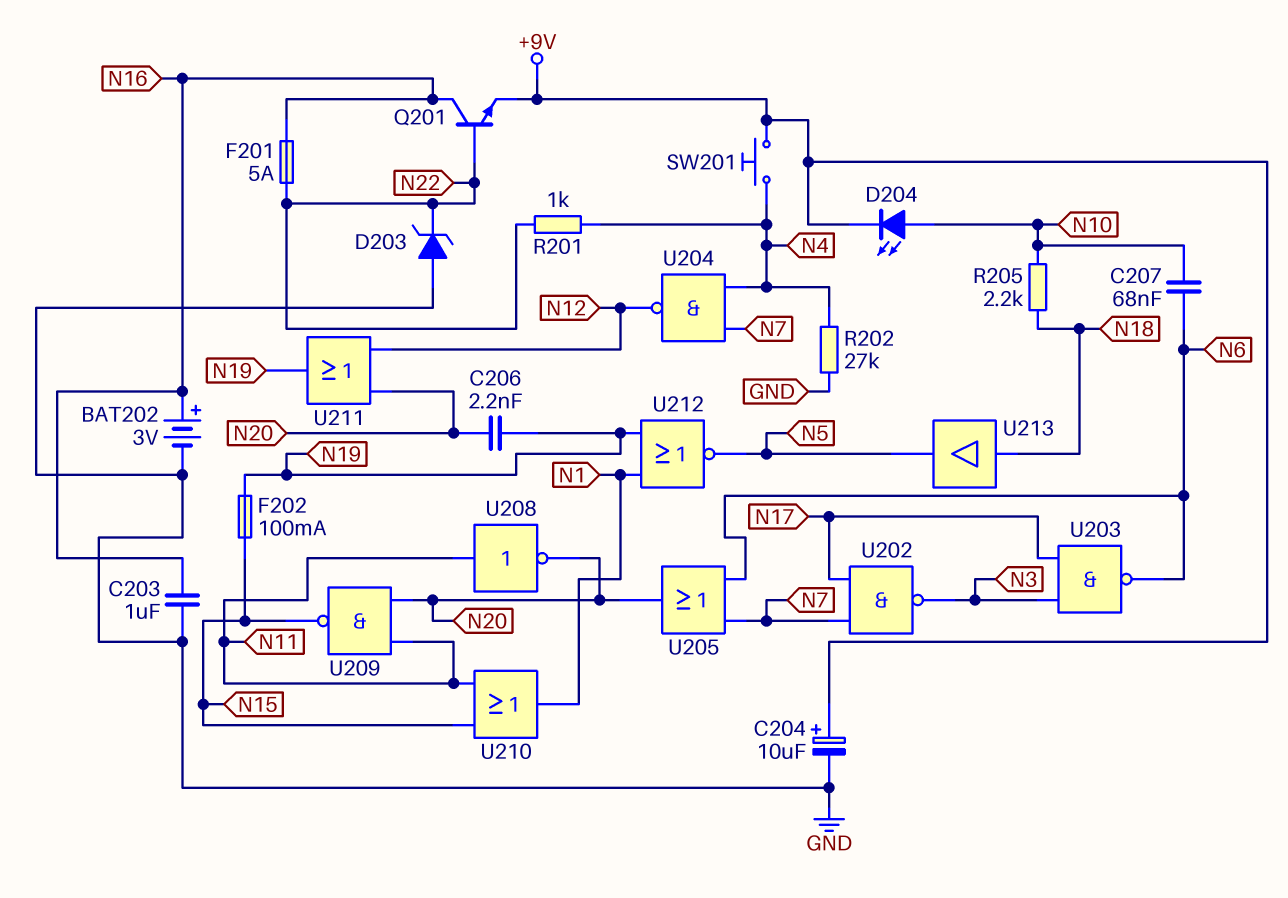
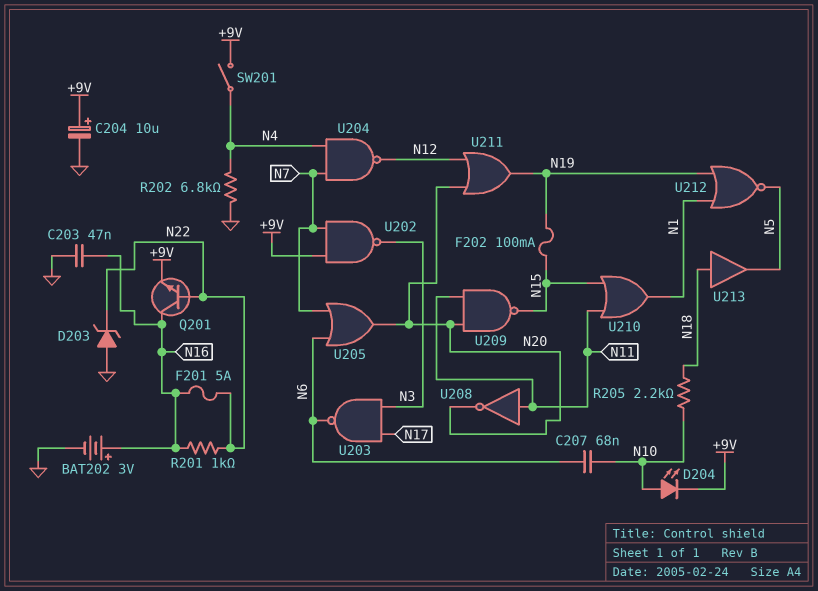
C203: 1uF (GND, N16) -> 47nF (GND, N16)
C206: 2.2nF (N19, N20) -> none
R201: 1k (N4, N22) -> 1k (N16, N22)
R202: 27k (GND, N4) -> 6.8k (GND, N4)
SW201: button (+9V, N4) -> switch (+9V, N4)
U202: NAND (in N7, in N17, out N3) -> NAND (in +9V, in N7, out N3)

